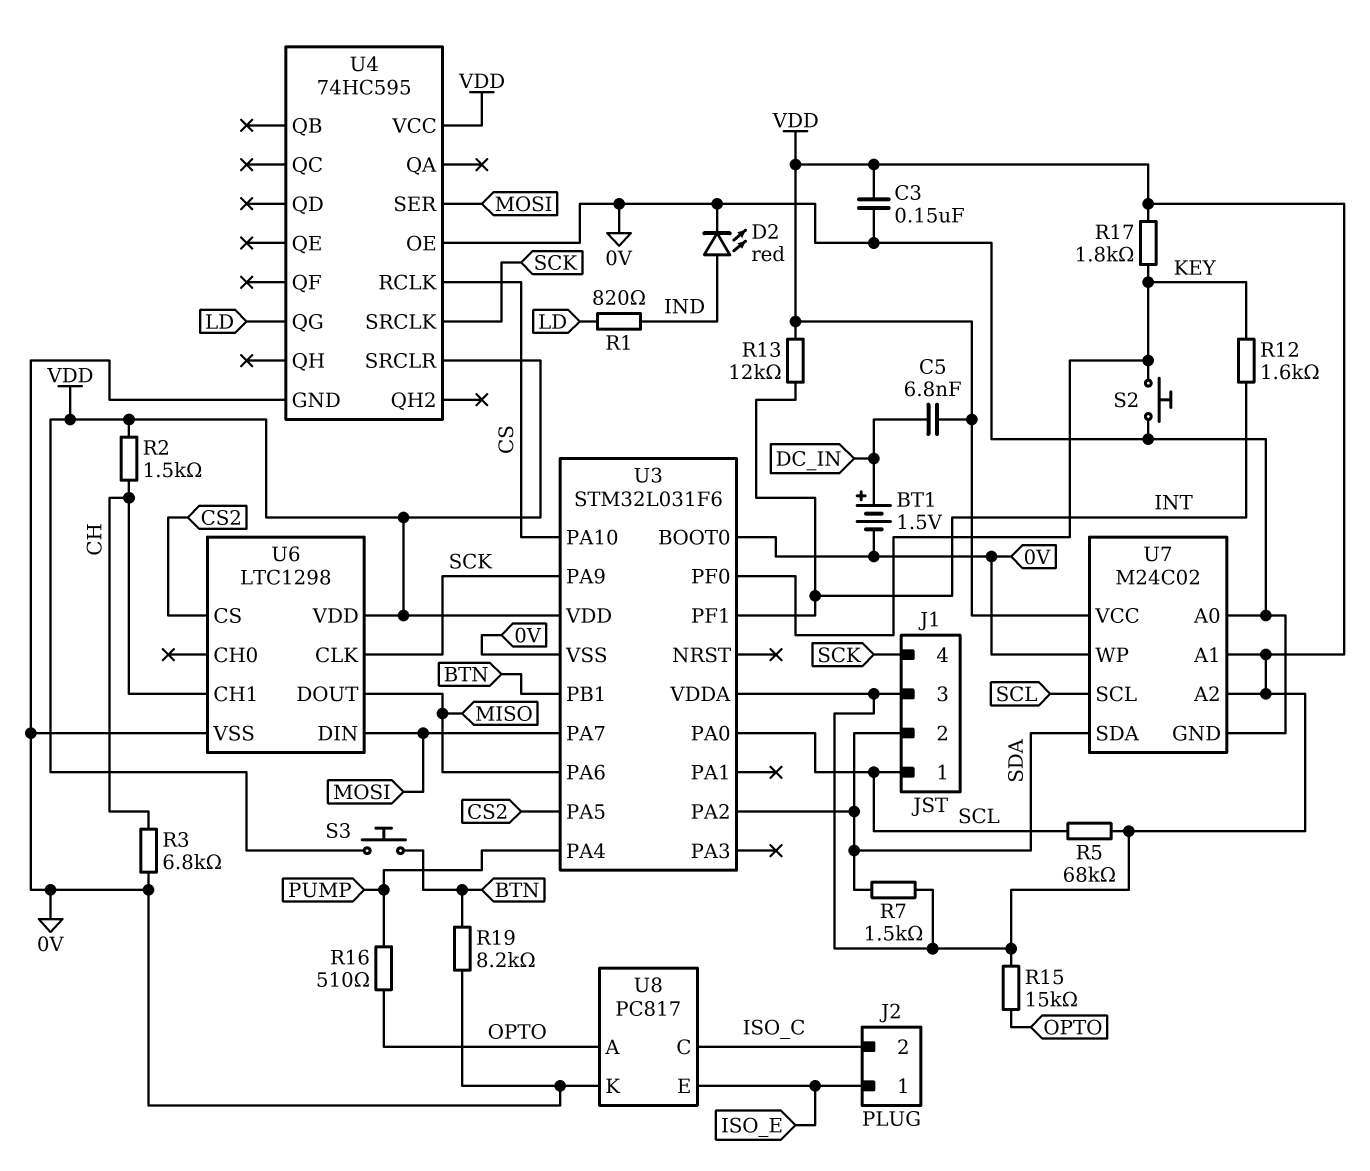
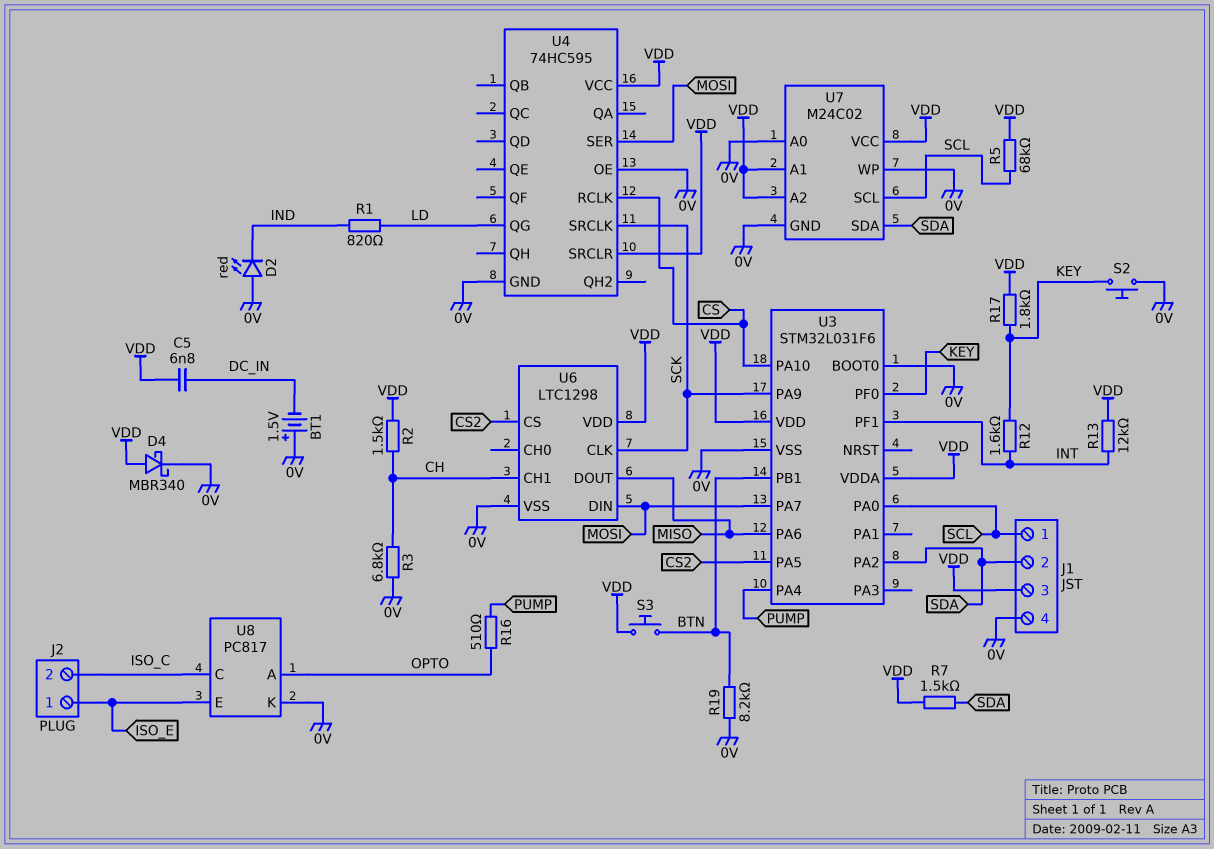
BT1: 1.5V (plus DC_IN, minus 0V) -> 1.5V (plus 0V, minus DC_IN)
C3: 150nF (0V, VDD) -> none
D2: LED red (A IND, K 0V) -> LED red (A 0V, K IND)
D4: none -> schottky MBR340 (A VDD, K 0V)
J1 pin 4: SCK -> 0V
R15: 15k (OPTO, VDD) -> none

